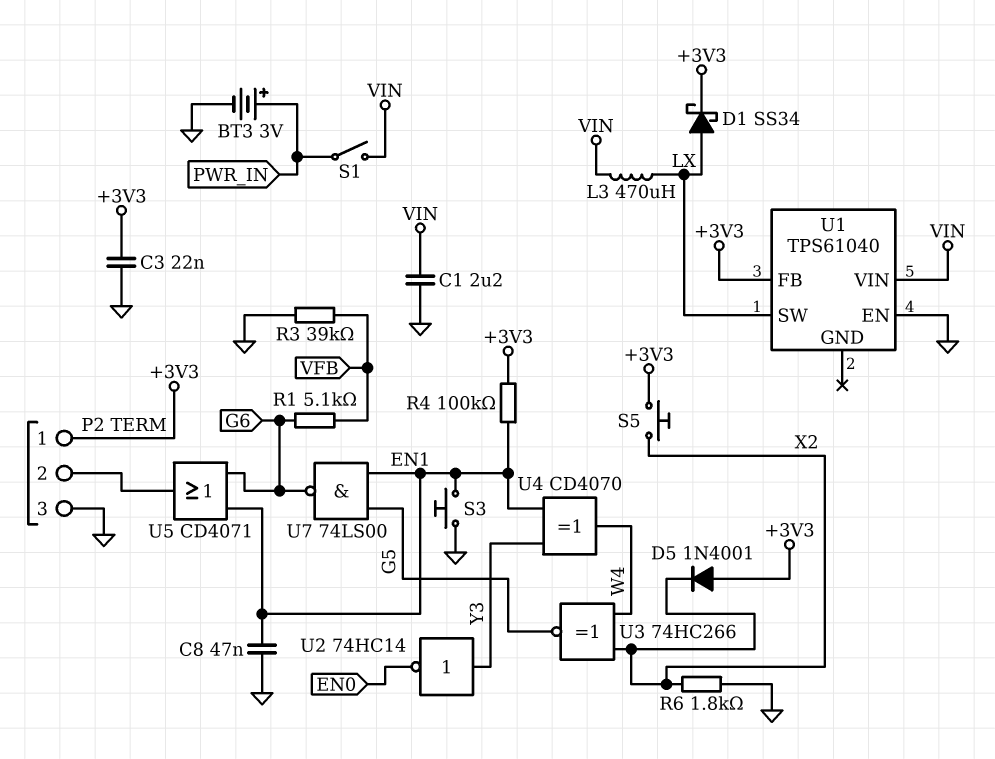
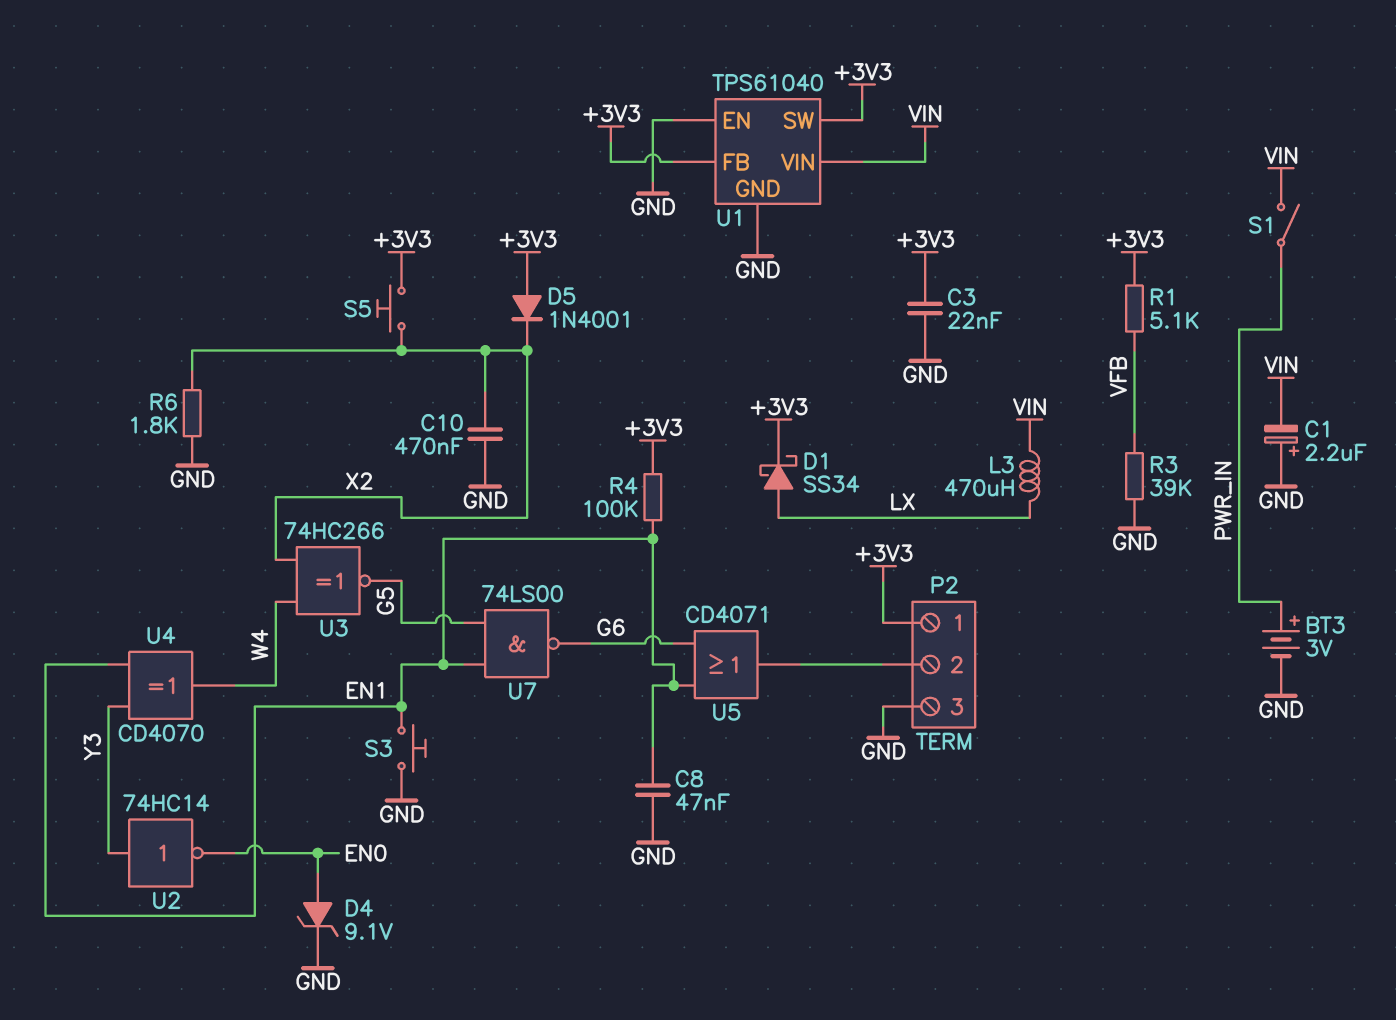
C1: 2.2uF (GND, VIN) -> 2.2uF (plus GND, minus VIN)
C10: none -> 470nF (GND, X2)
D4: none -> zener 9.1V (A EN0, K GND)
R1: 5.1k (G6, VFB) -> 5.1k (+3V3, VFB)
U1 pin GND: none -> GND
U1 pin SW: LX -> +3V3

